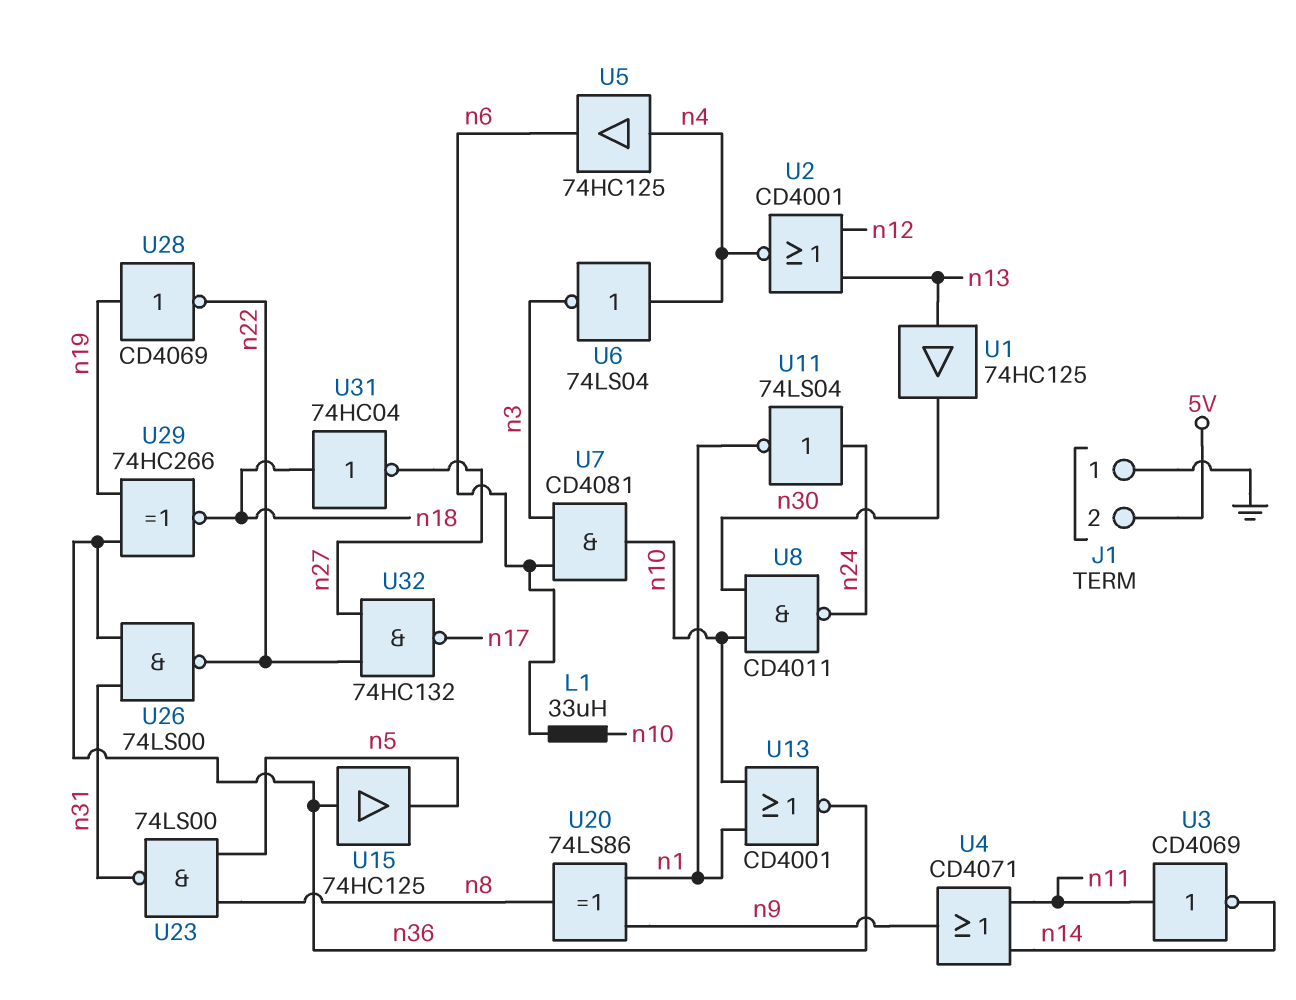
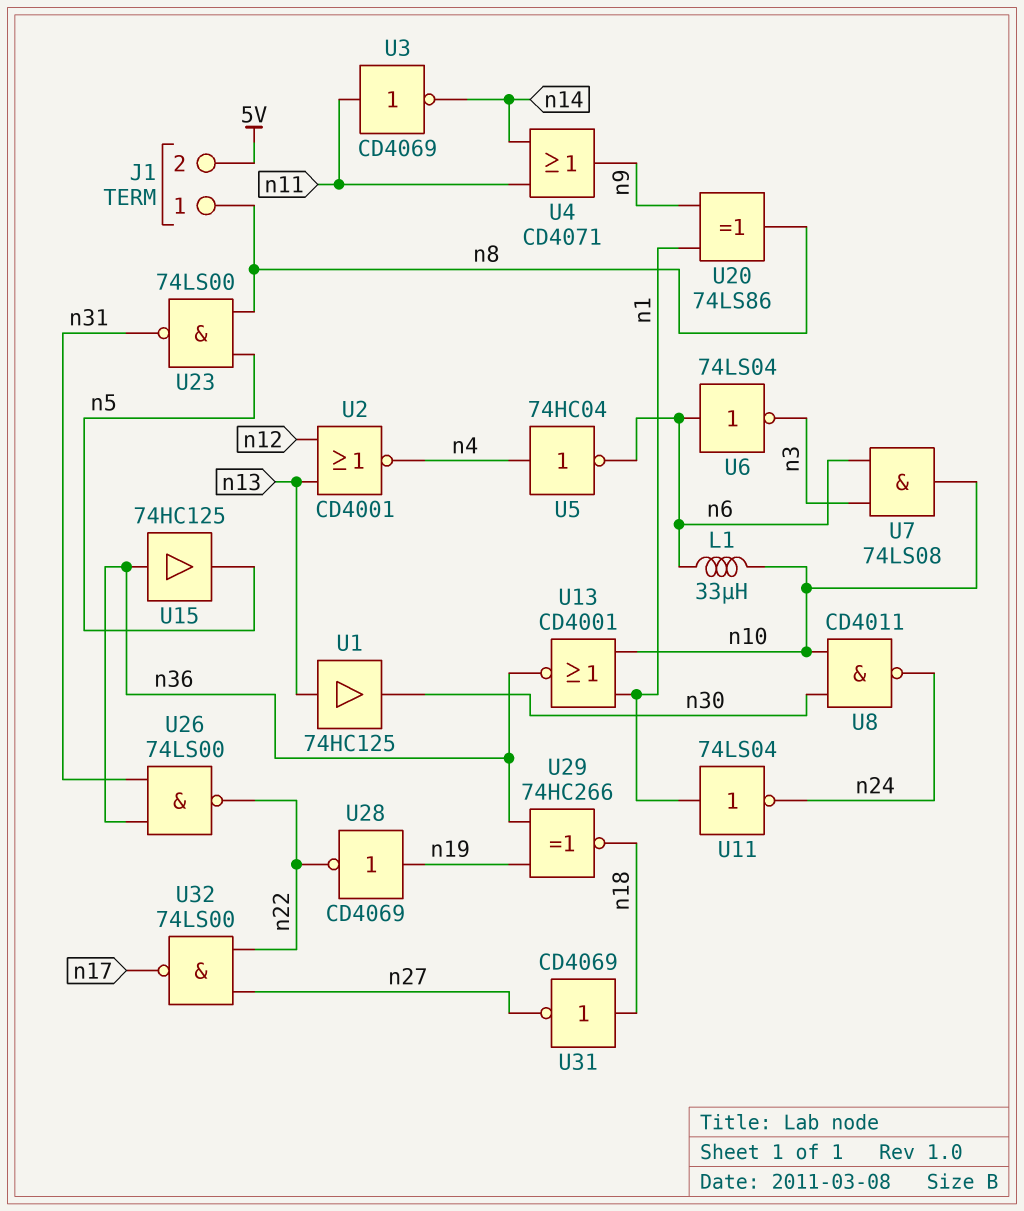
J1 pin 1: GND -> n8
U5: buffer 74HC125 (in n4, out n6) -> NOT 74HC04 (in n4, out n6)
U6: NOT 74LS04 (in n4, out n3) -> NOT 74LS04 (in n6, out n3)
U7: AND CD4081 (in n3, in n6, out n10) -> AND 74LS08 (in n3, in n6, out n10)
U11: NOT 74LS04 (in n24, out n1) -> NOT 74LS04 (in n1, out n24)
U31: NOT 74HC04 (in n18, out n27) -> NOT CD4069 (in n18, out n27)
U32: NAND 74HC132 (in n22, in n27, out n17) -> NAND 74LS00 (in n22, in n27, out n17)

